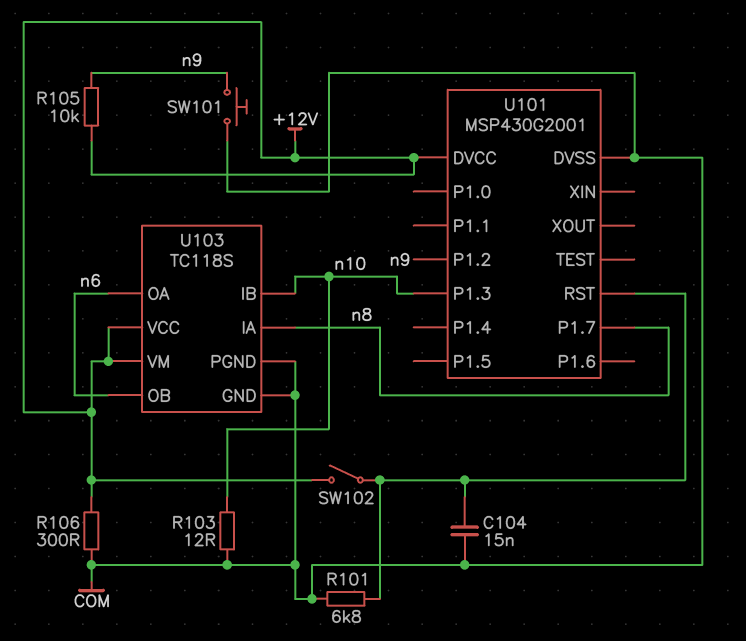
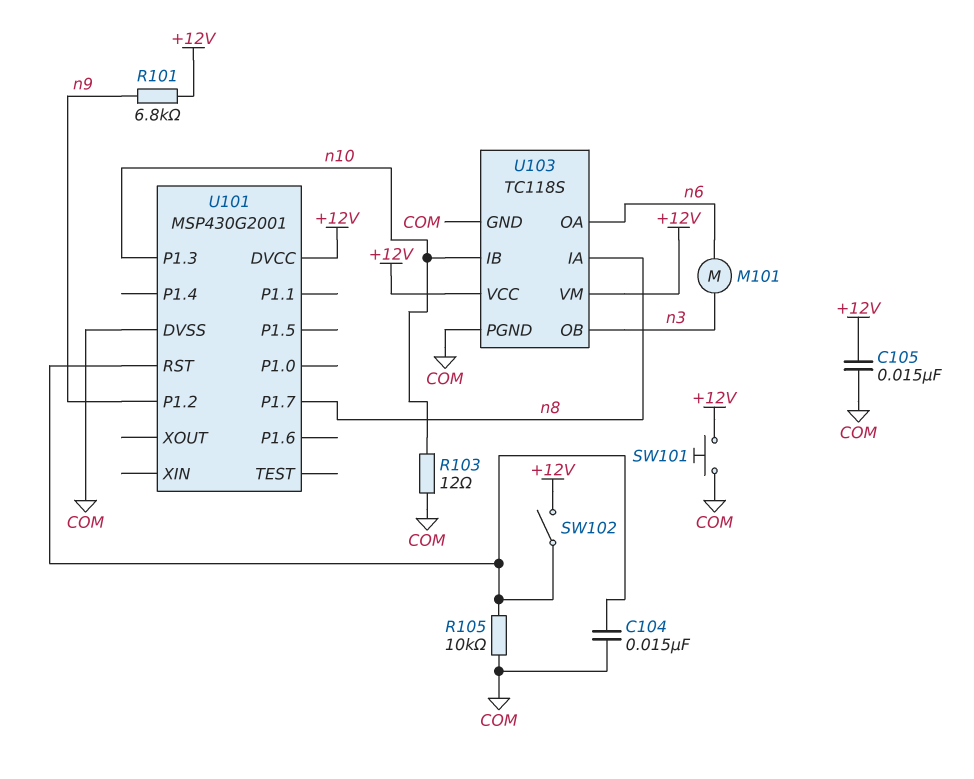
C105: none -> 15nF (+12V, COM)
M101: none -> motor (n3, n6)
R101: 6.8k (COM, U101/RST) -> 6.8k (+12V, n9)
R105: 10k (+12V, n9) -> 10k (COM, U101/RST)
R106: 300 (+12V, COM) -> none
SW101: button (COM, n9) -> button (+12V, COM)
U103 pin OB: n6 -> n3

